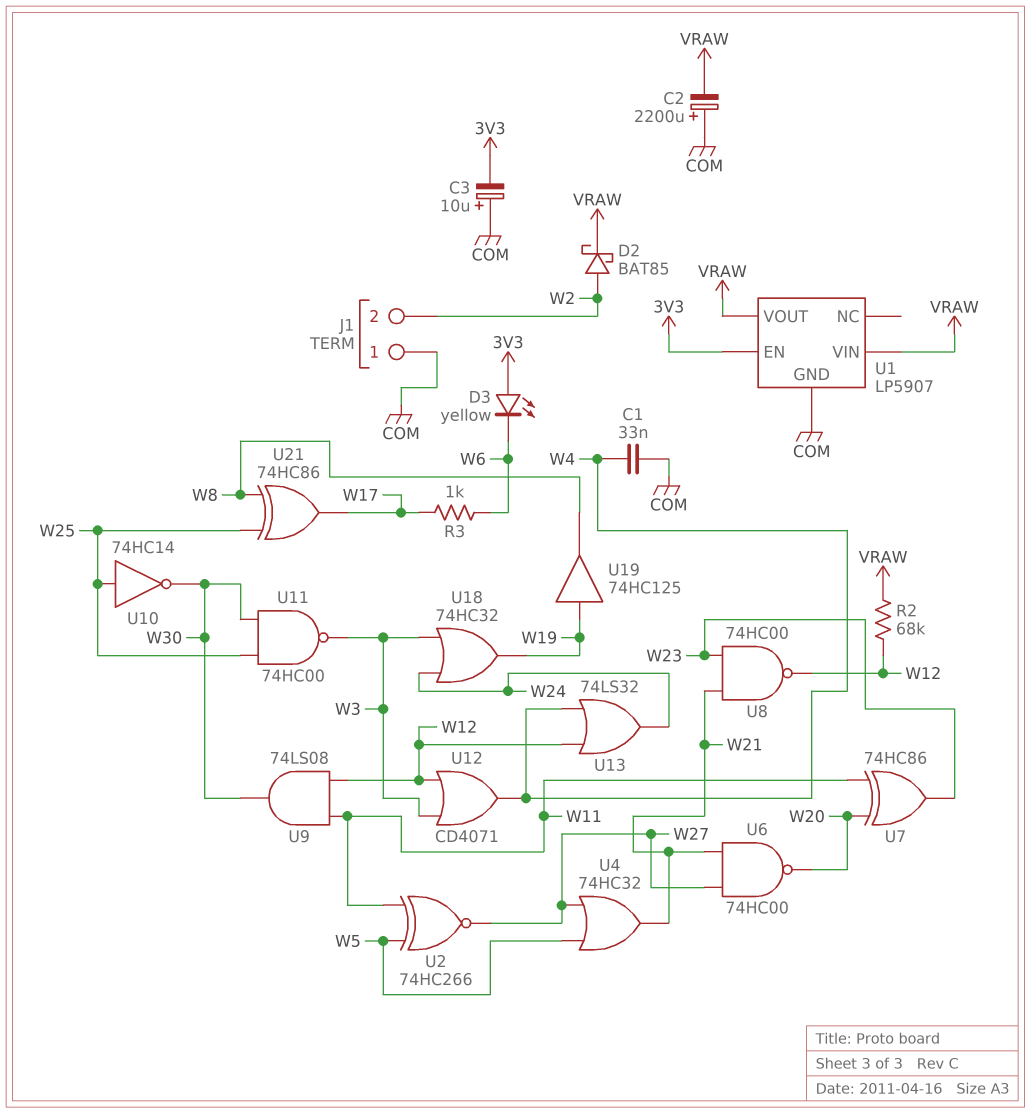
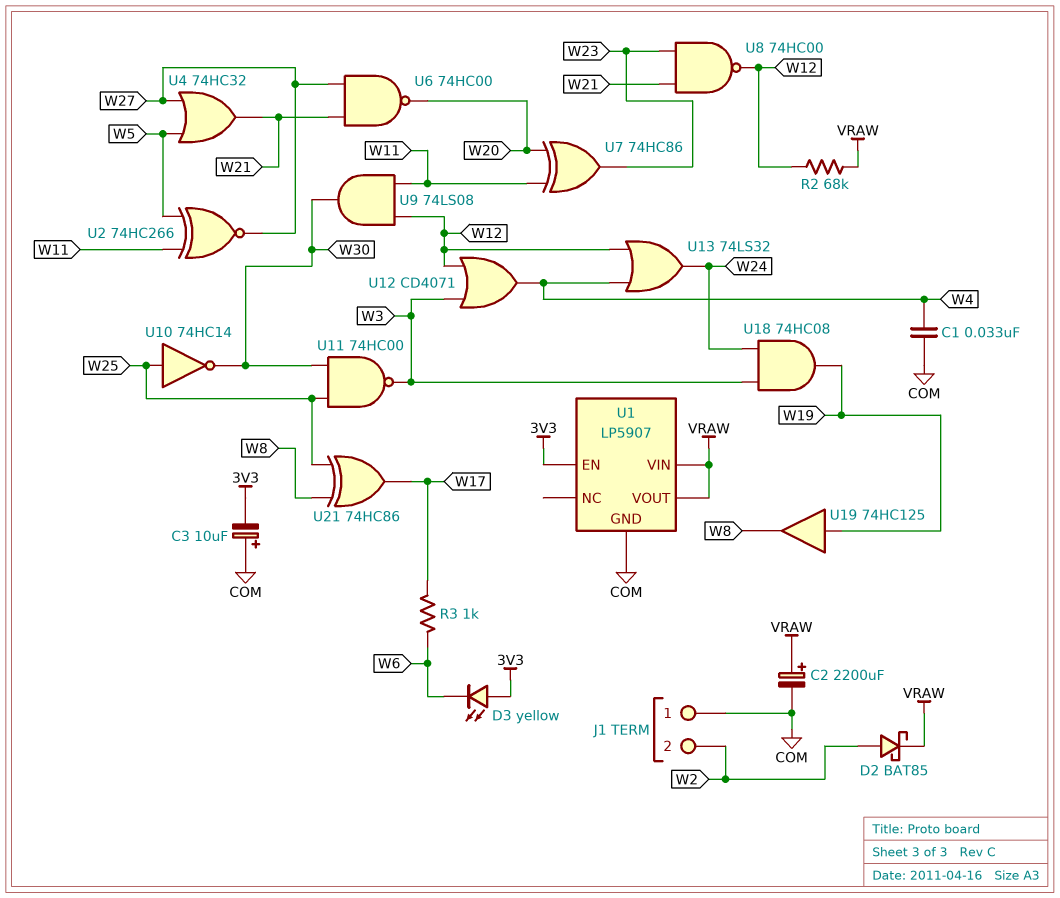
C2: 2200uF (plus COM, minus VRAW) -> 2200uF (plus VRAW, minus COM)
U18: OR 74HC32 (in W3, in W24, out W19) -> AND 74HC08 (in W3, in W24, out W19)

